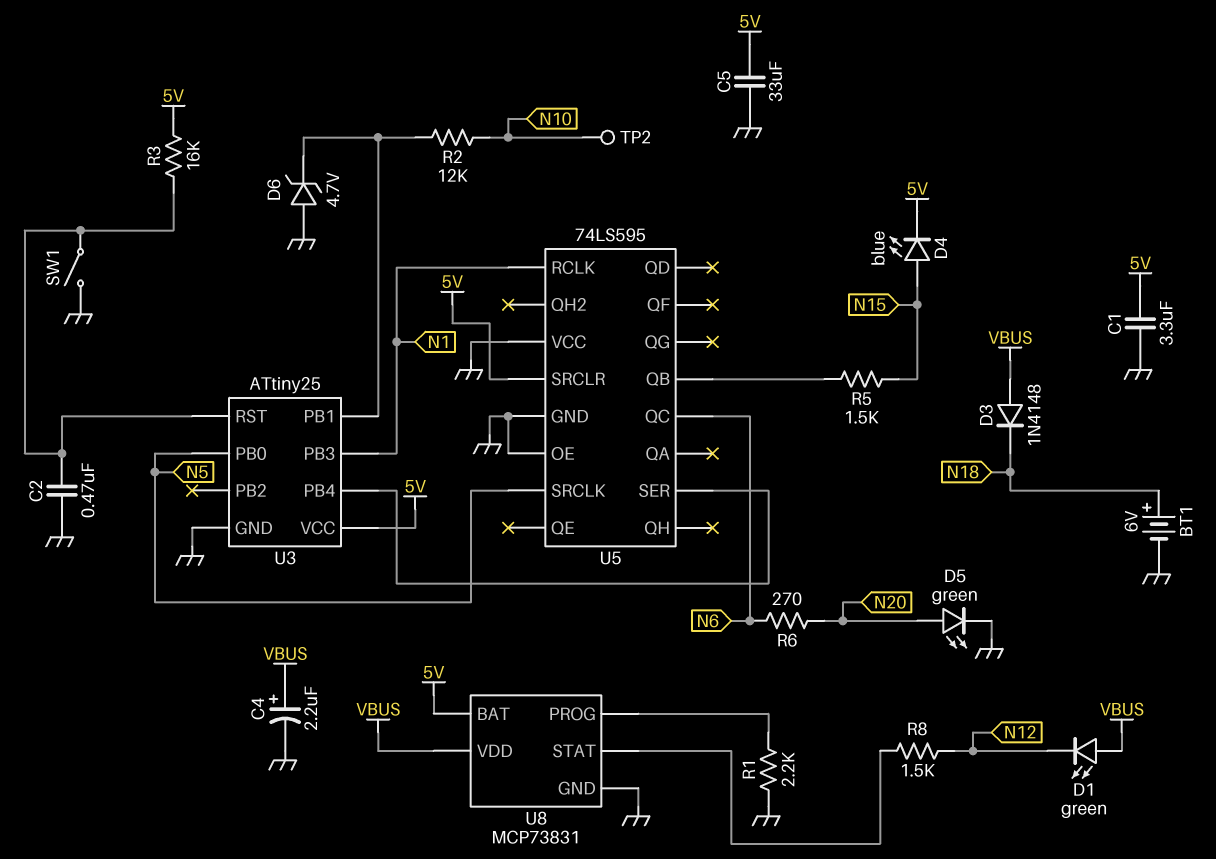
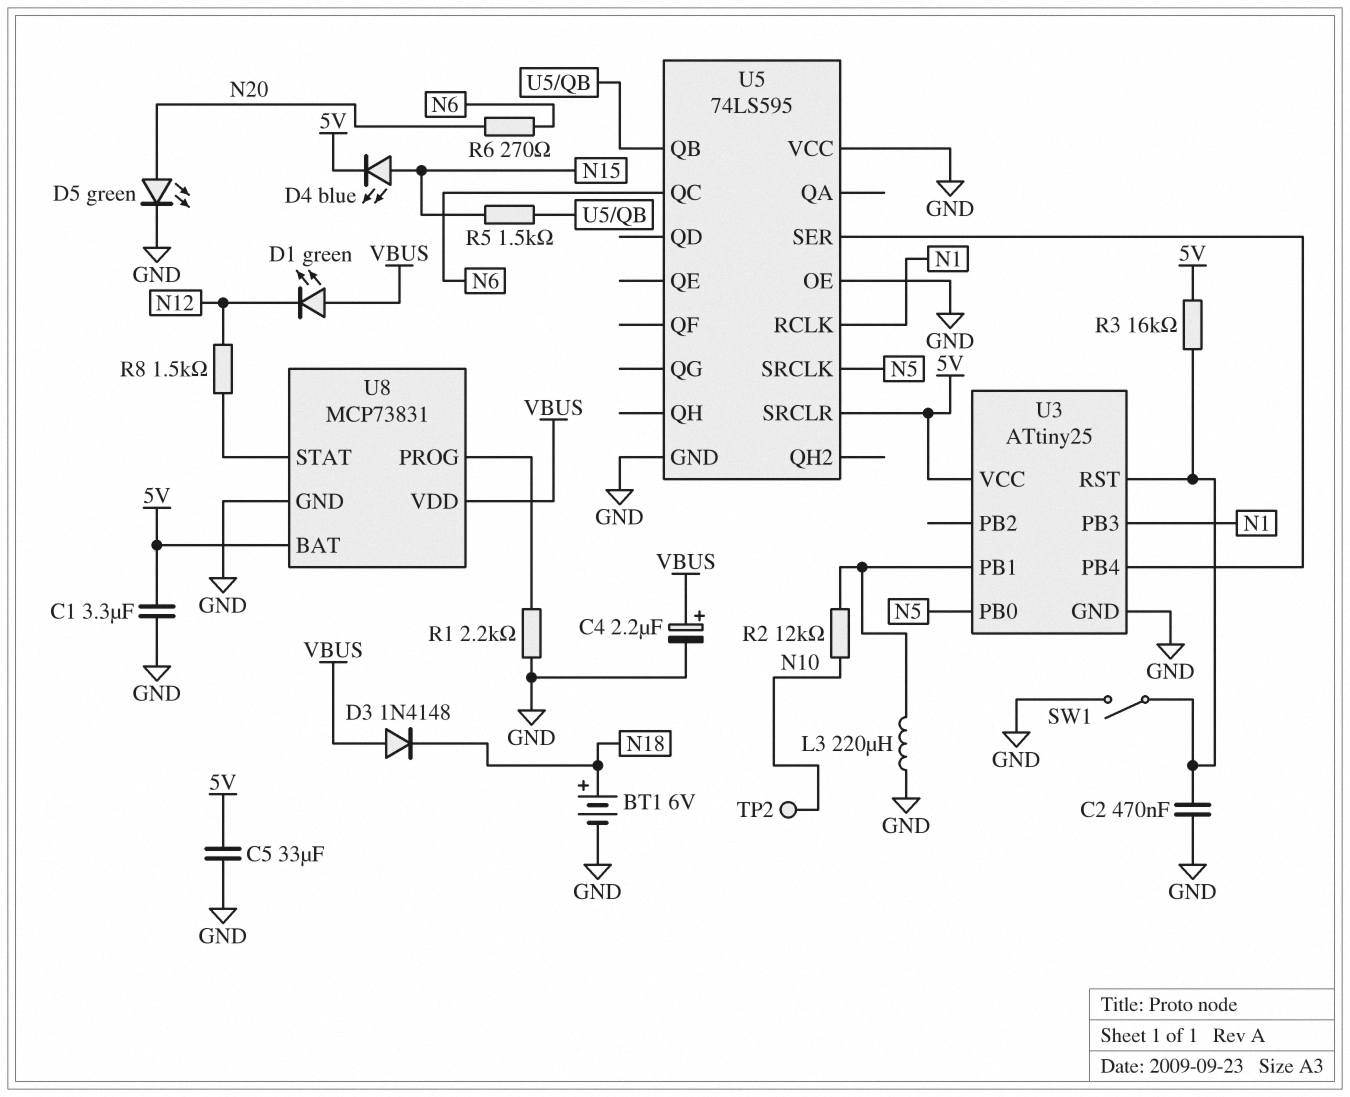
D6: zener 4.7V (A GND, K U3/PB1) -> none
L3: none -> 220uH (GND, U3/PB1)

